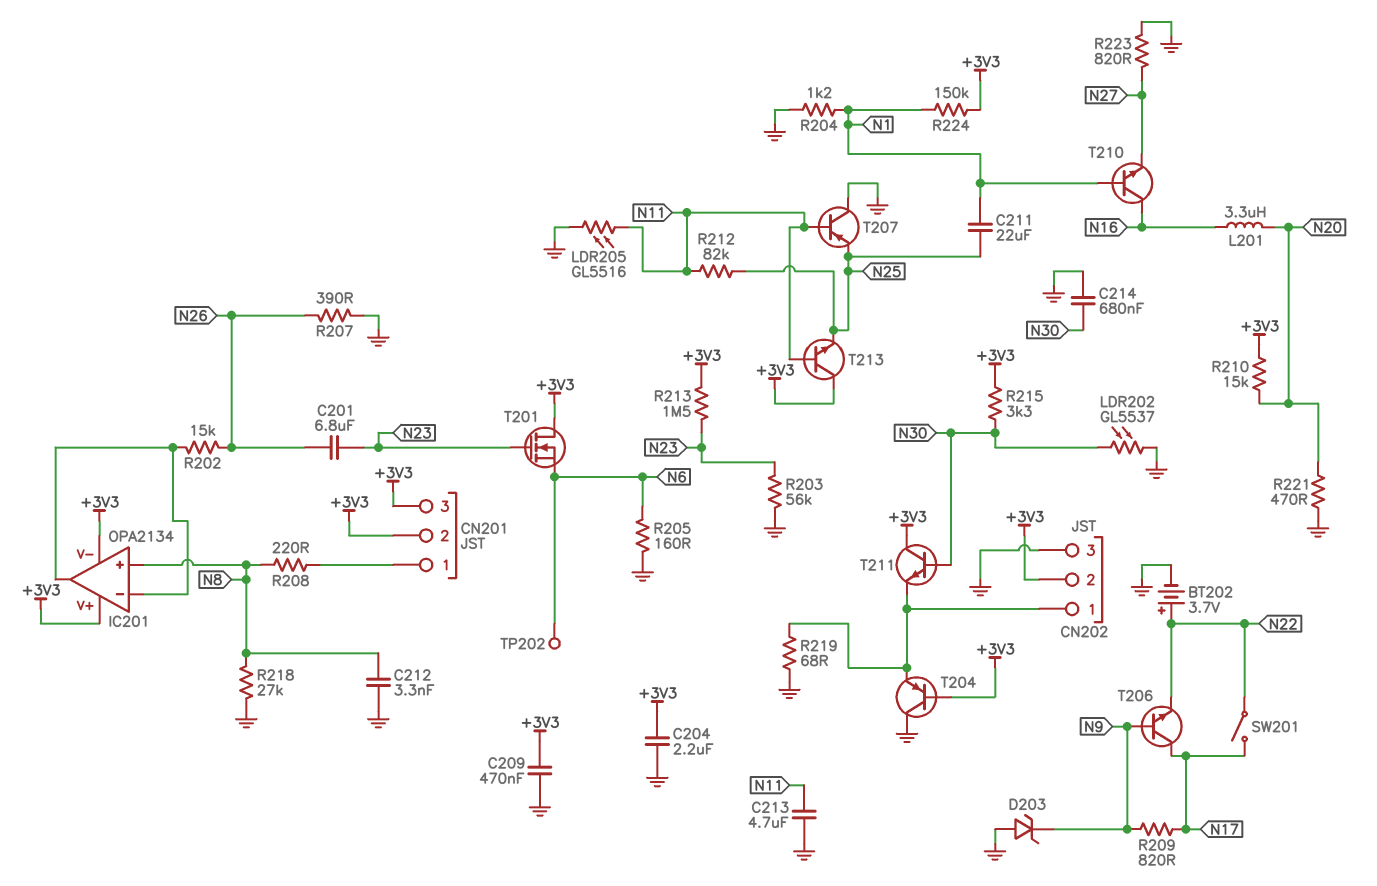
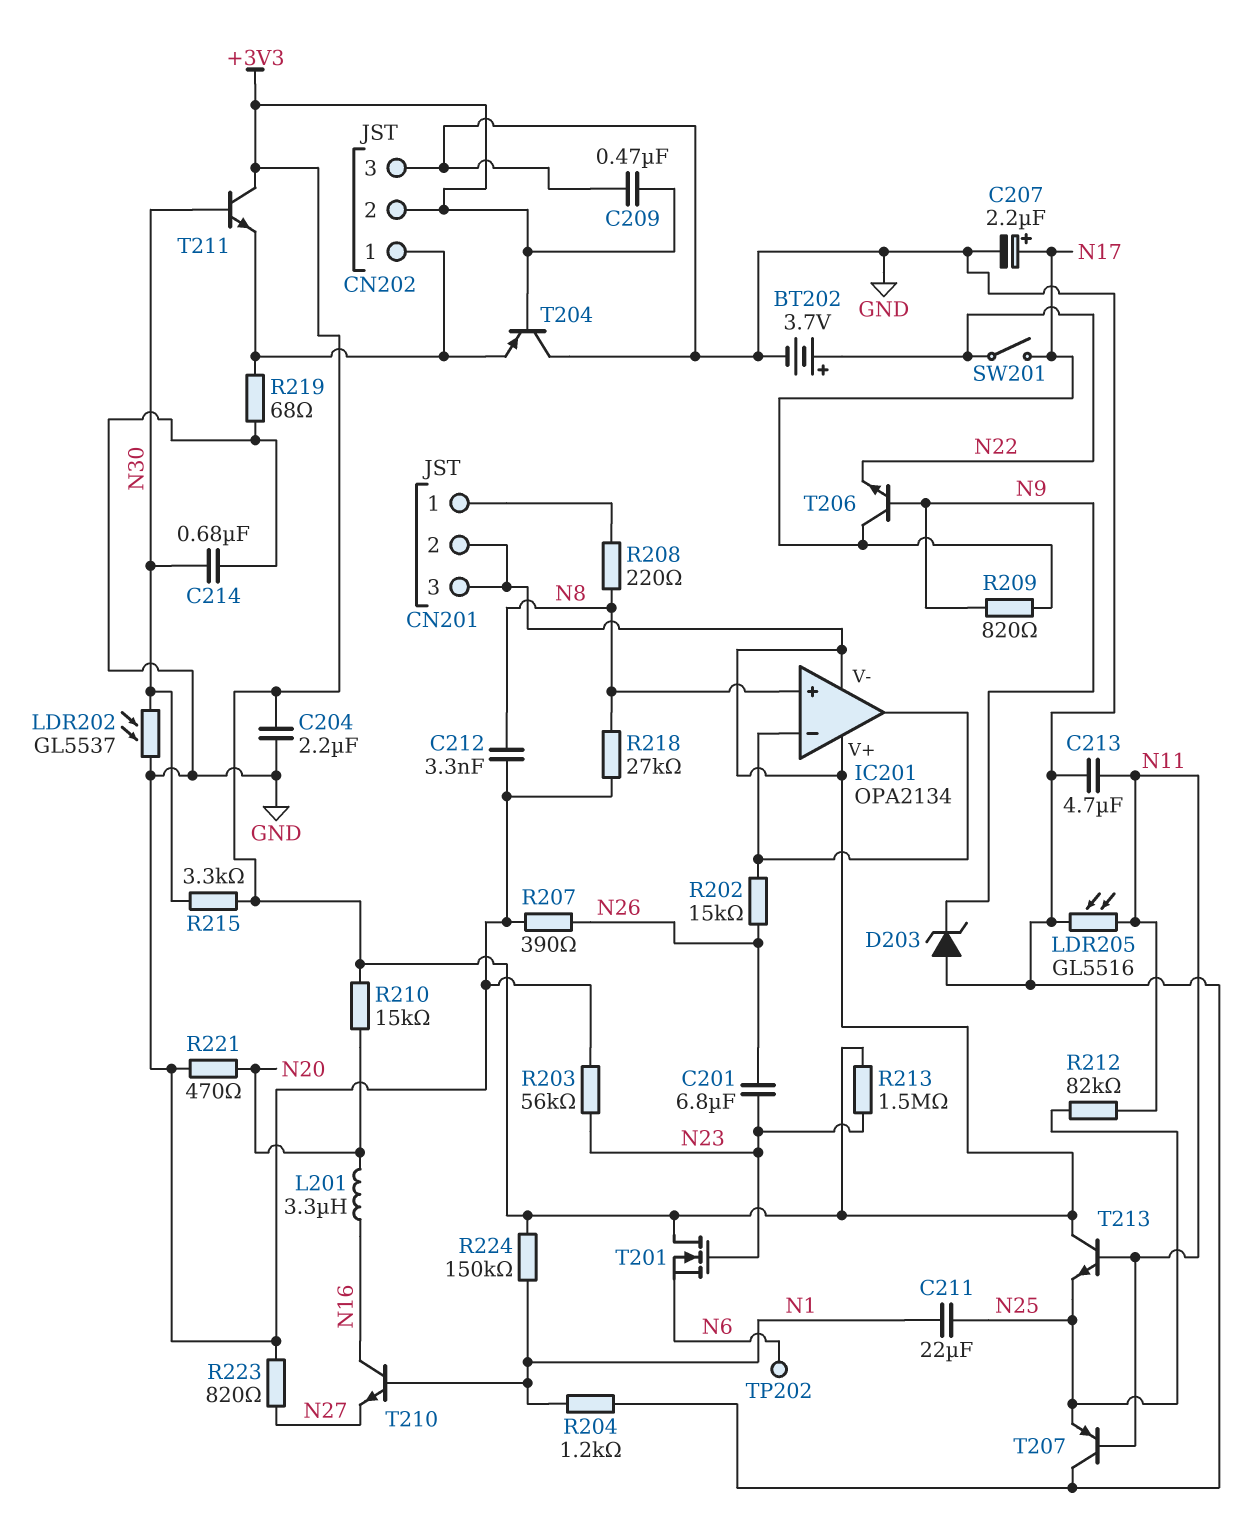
C207: none -> 2.2uF (plus N17, minus GND)
R205: 160 (GND, N6) -> none

